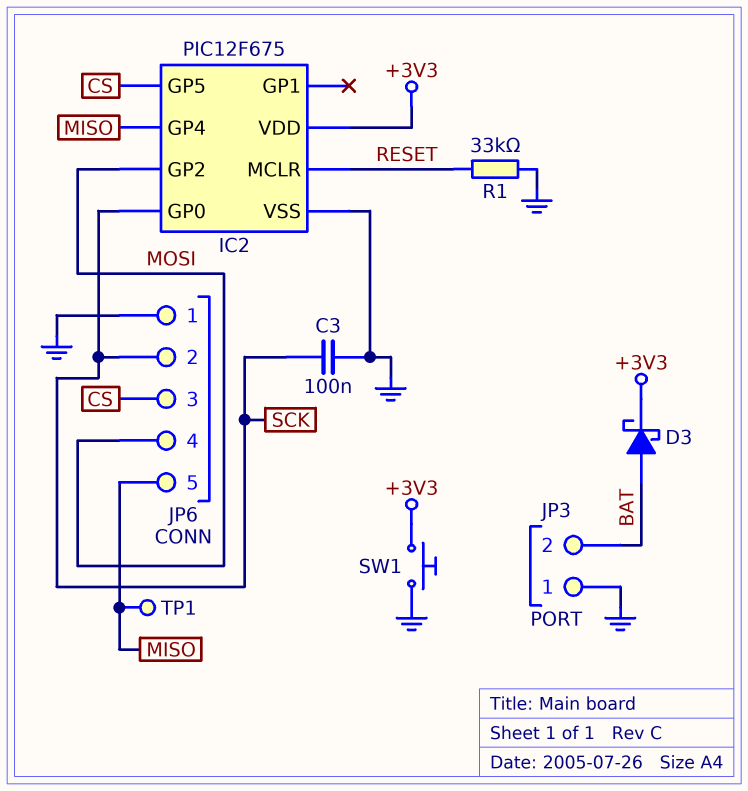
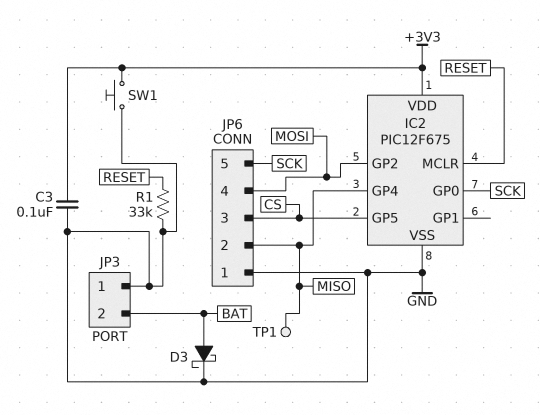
C3: 100nF (GND, SCK) -> 100nF (+3V3, GND)
D3: schottky (A BAT, K +3V3) -> schottky (A BAT, K GND)
JP6 pin 2: SCK -> MISO
JP6 pin 5: MISO -> SCK

